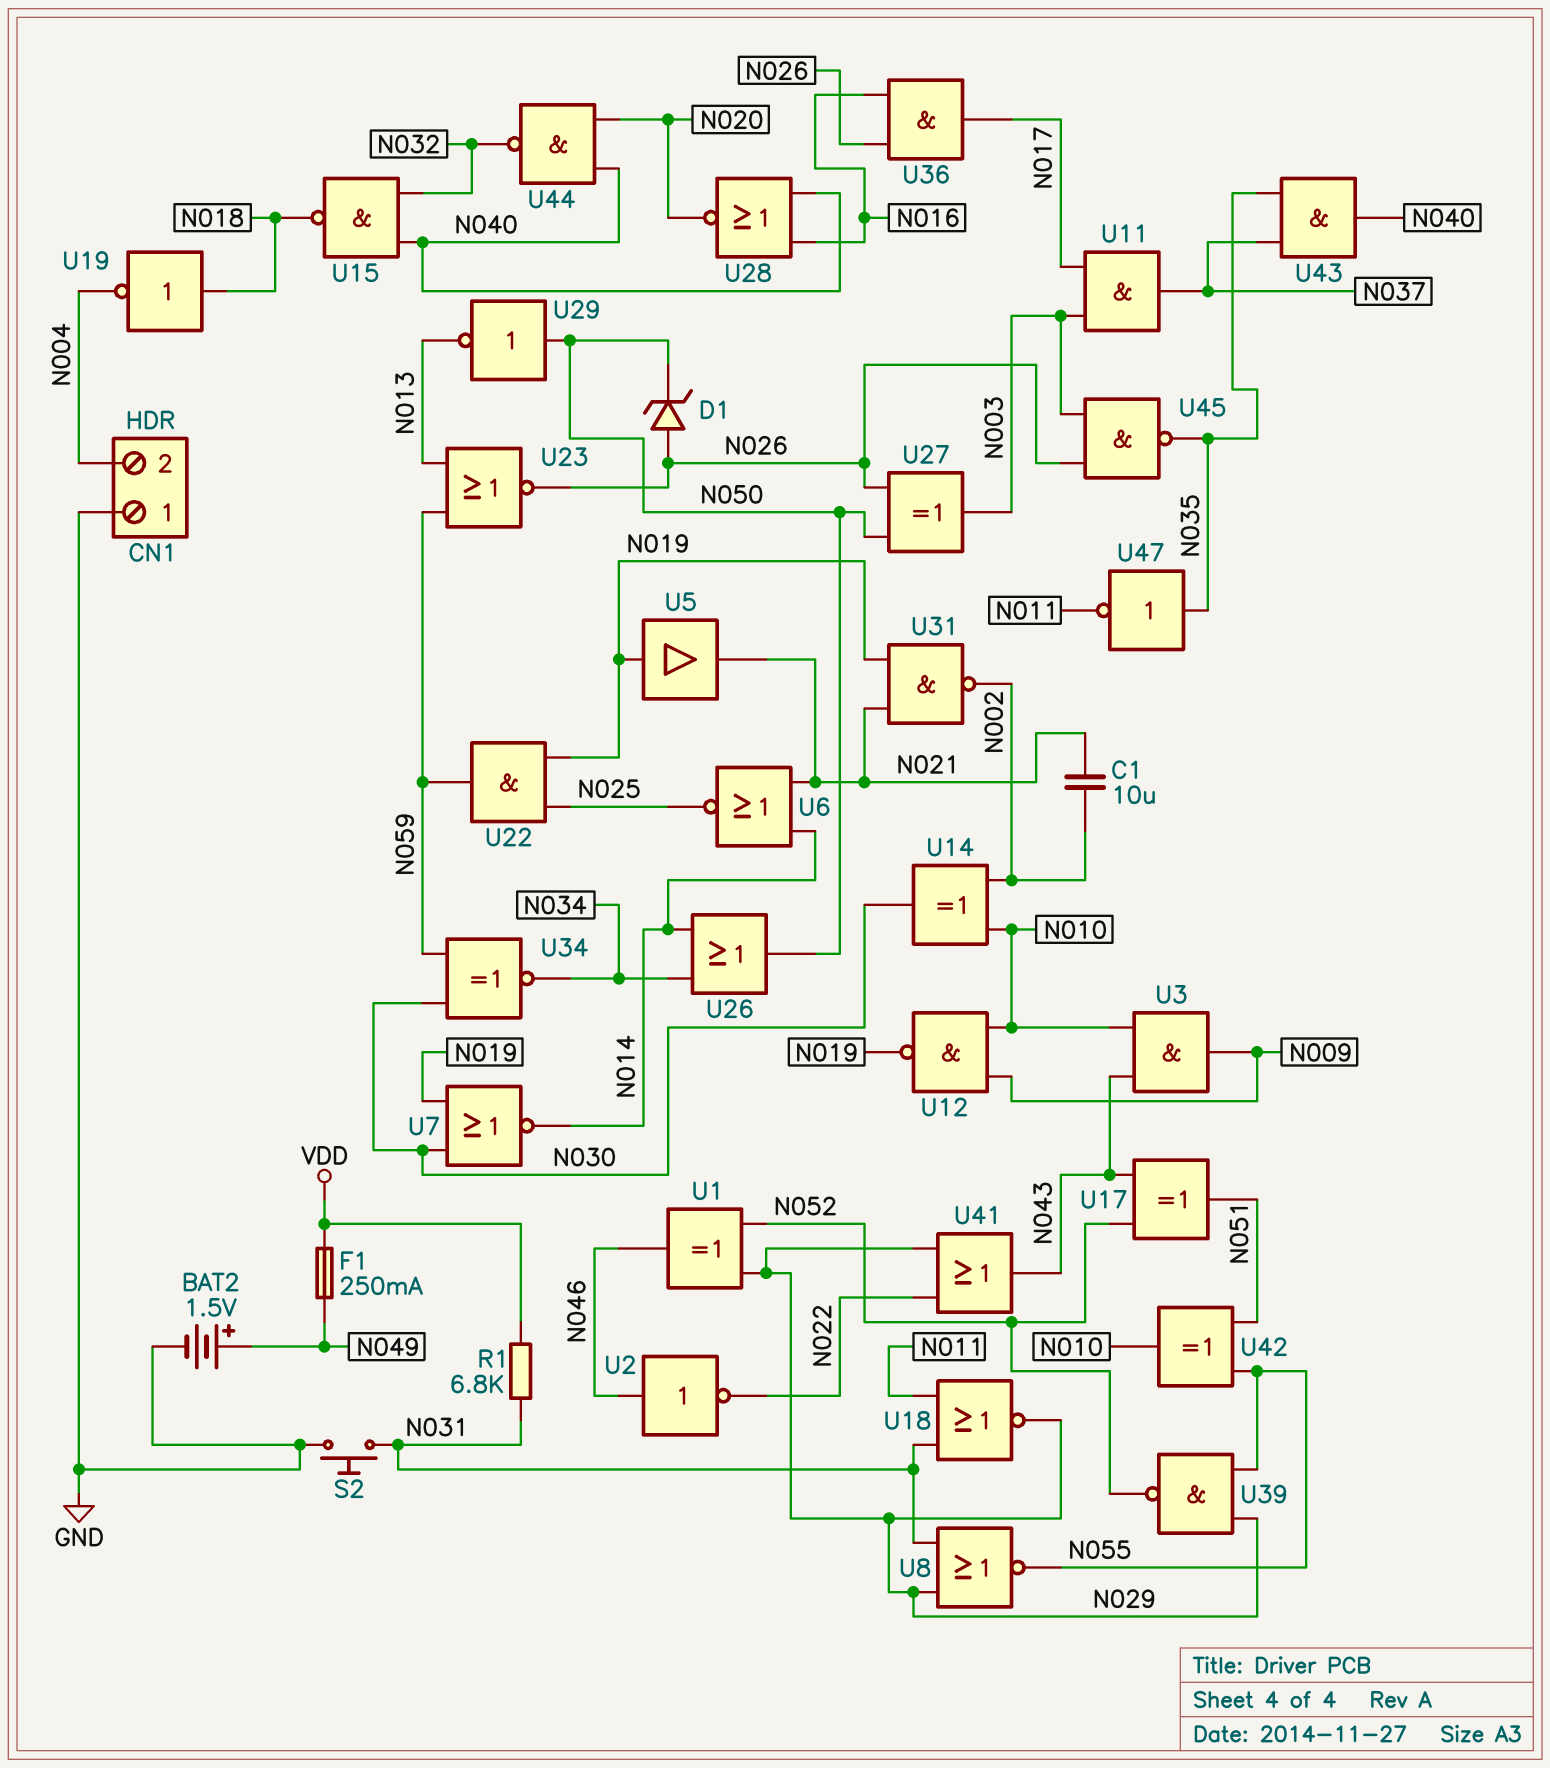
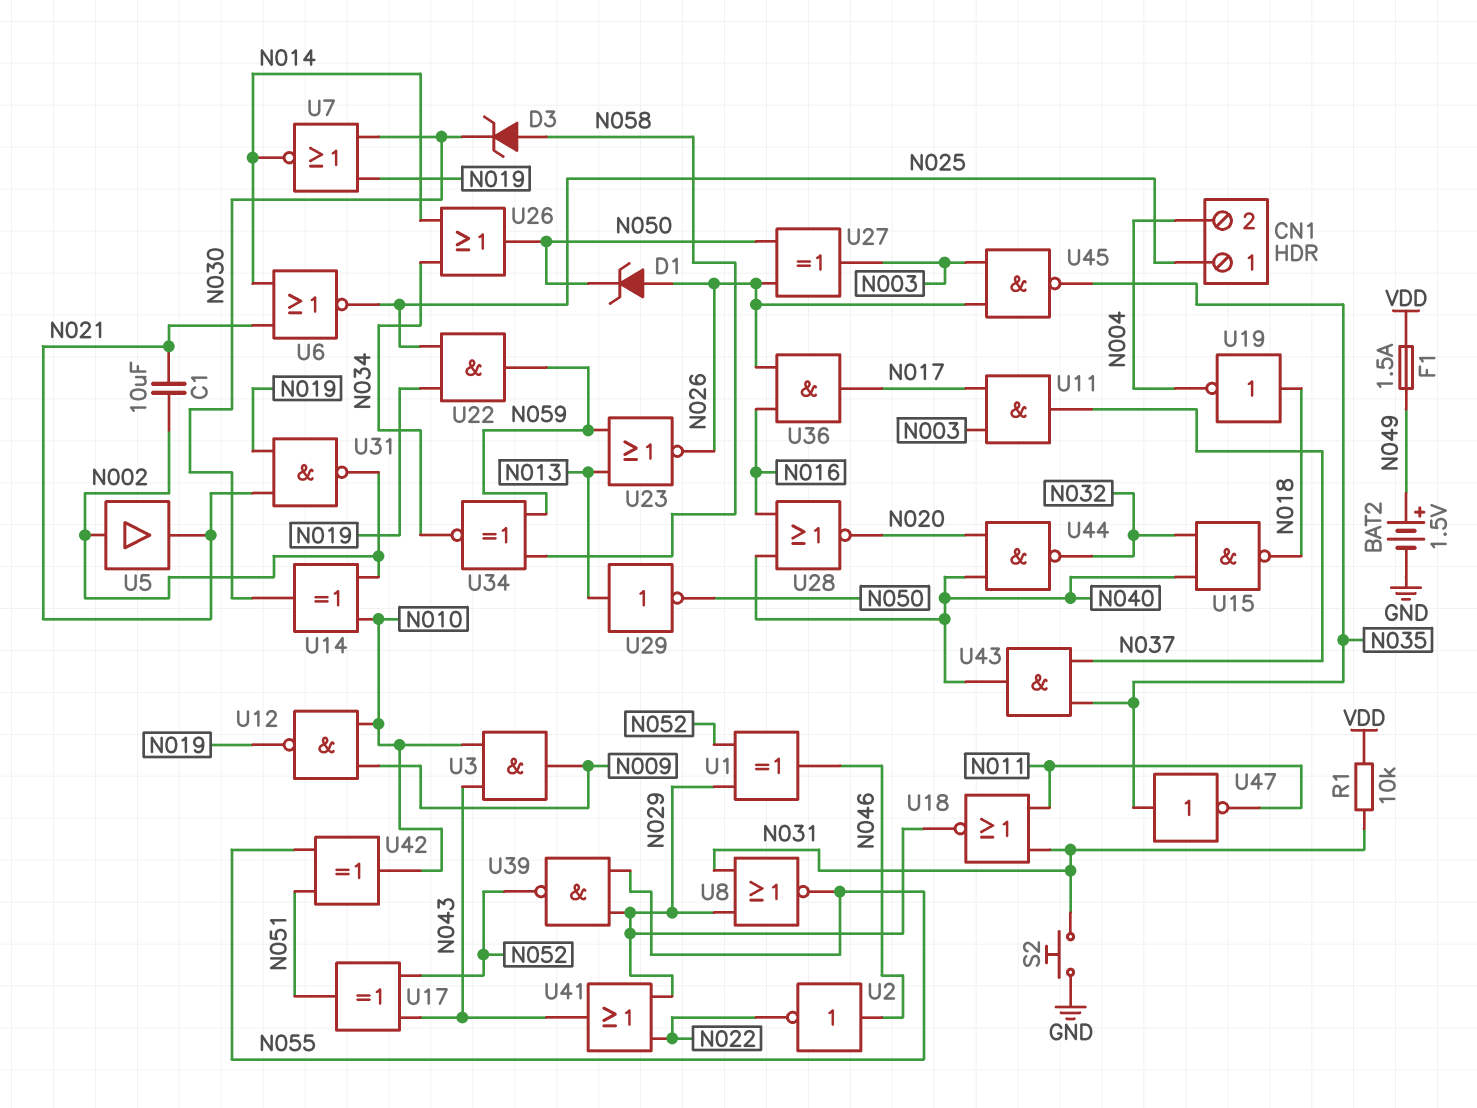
CN1 pin 1: GND -> N025
D3: none -> zener (A N058, K N030)
F1: 250mA (N049, VDD) -> 1.5A (N049, VDD)
R1: 6.8k (N031, VDD) -> 10k (N031, VDD)
U5: buffer (in N019, out N021) -> buffer (in N002, out N021)
U29: NOT (in N050, out N013) -> NOT (in N013, out N050)
U34: XNOR (in N030, in N059, out N034) -> XNOR (in N058, in N059, out N034)

